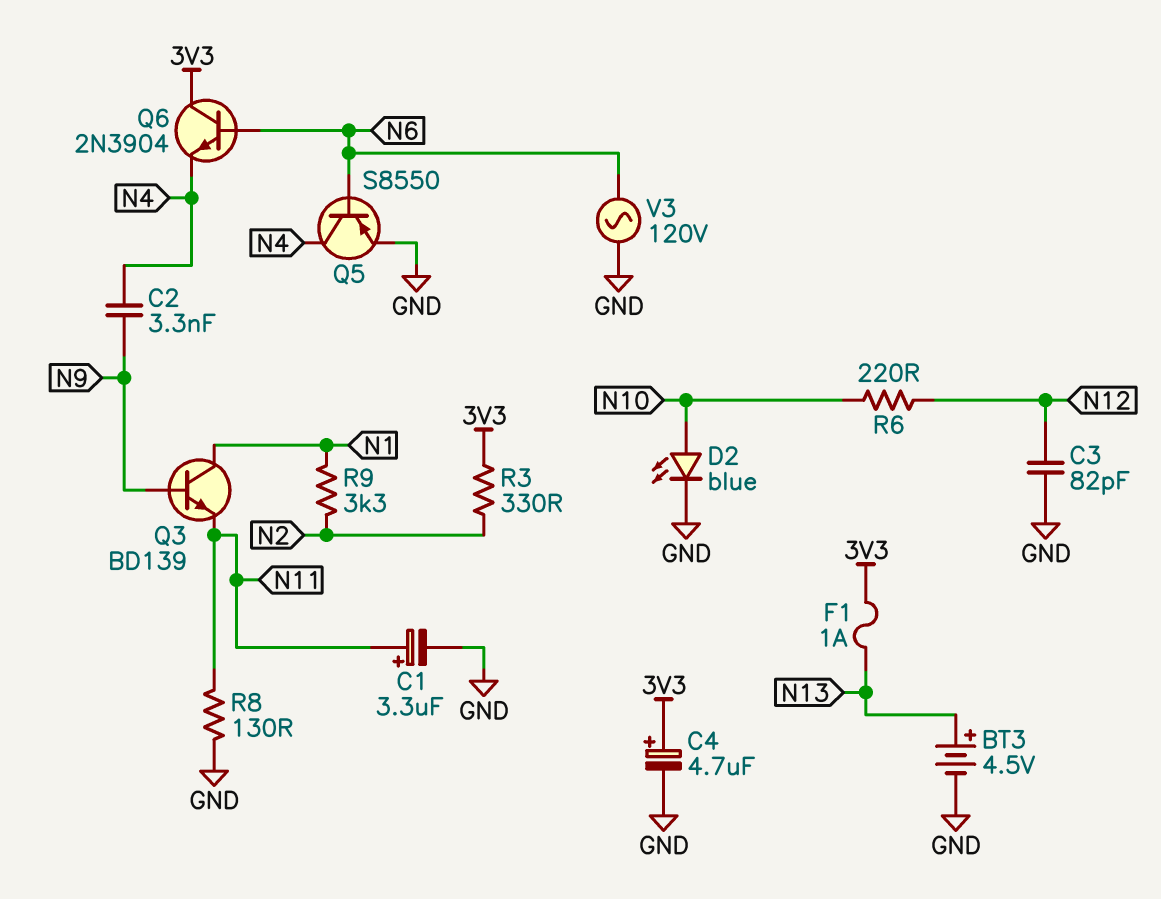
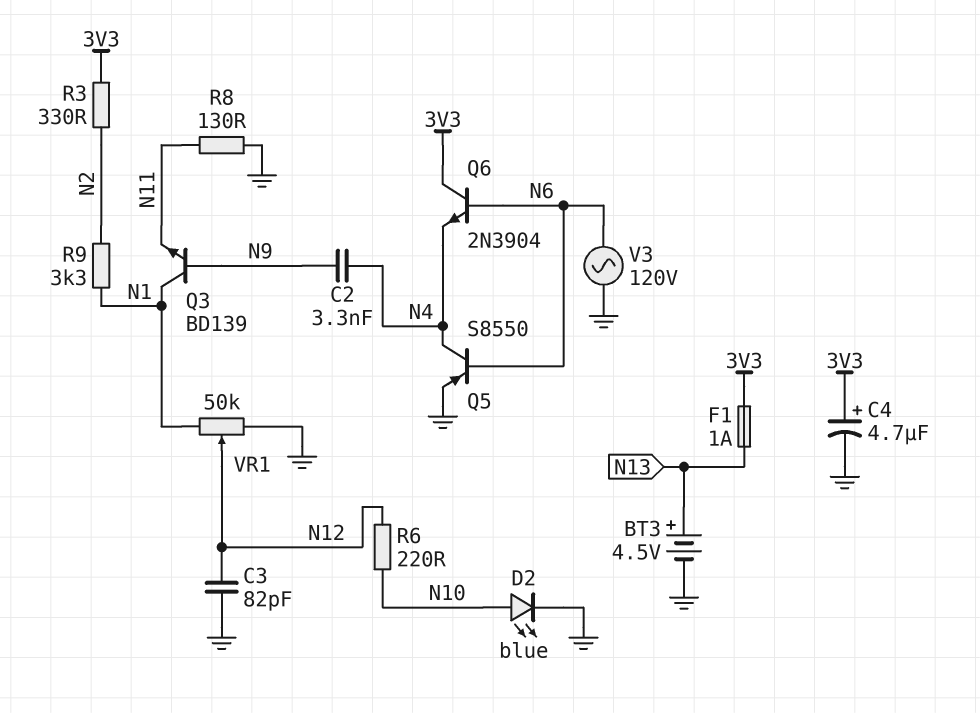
C1: 3.3uF (plus N11, minus GND) -> none
VR1: none -> 50k (GND, N1, wiper N12)

